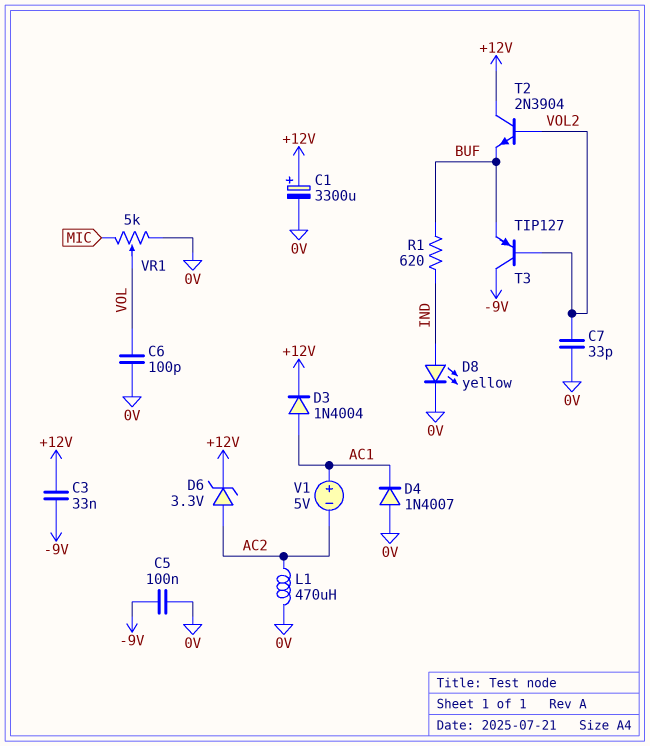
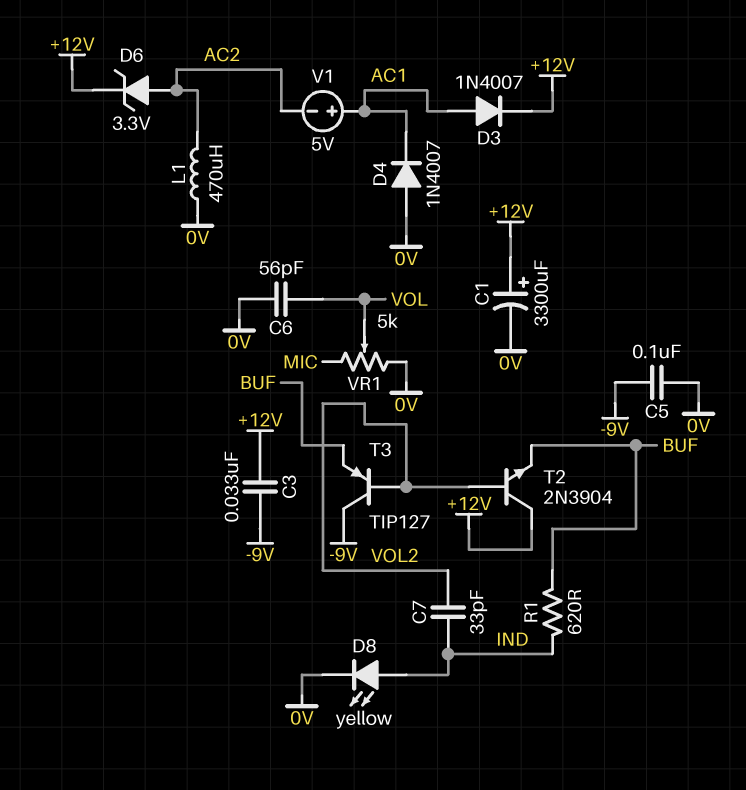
C6: 100pF (0V, VOL) -> 56pF (0V, VOL)
C7: 33pF (0V, VOL2) -> 33pF (IND, VOL2)
D3: diode 1N4004 (A AC1, K +12V) -> diode 1N4007 (A AC1, K +12V)

